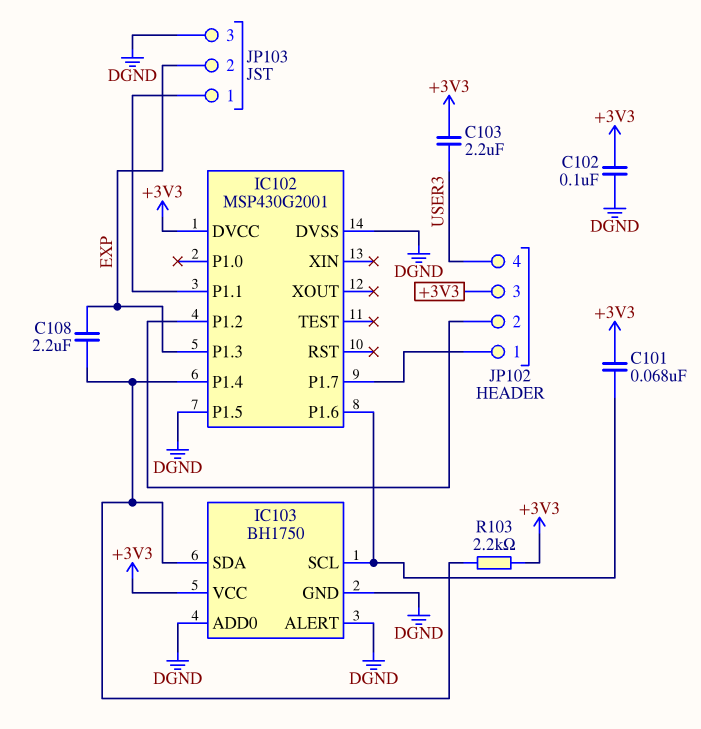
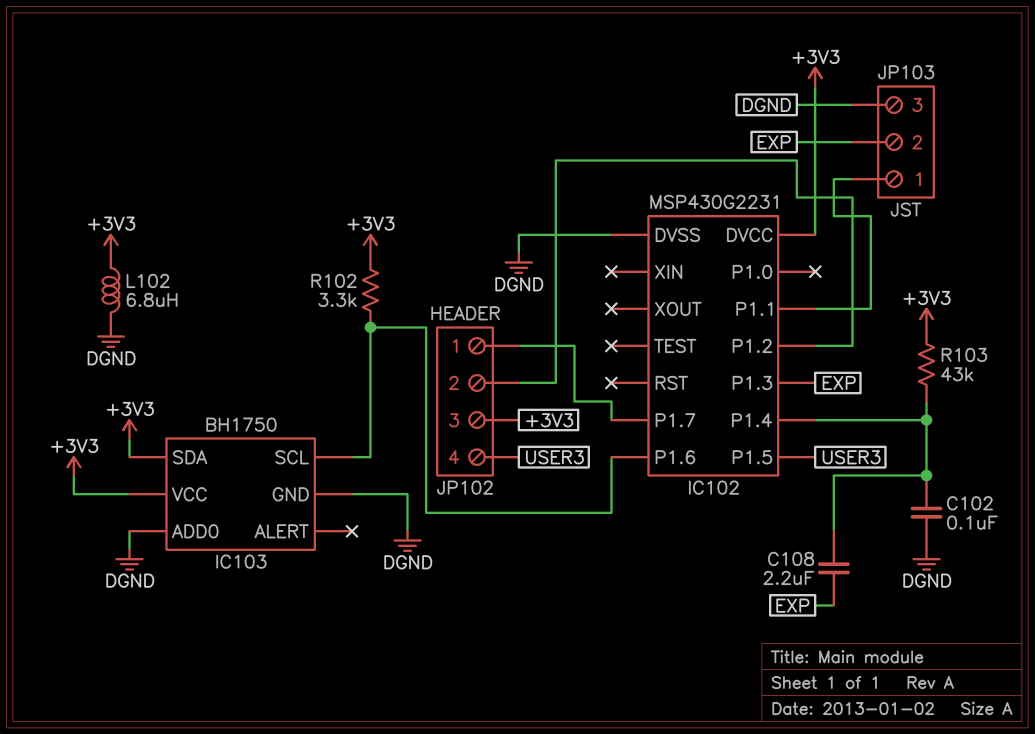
C101: 68nF (+3V3, IC102/P1.6) -> none
C102: 100nF (+3V3, DGND) -> 100nF (DGND, IC102/P1.4)
C103: 2.2uF (+3V3, USER3) -> none
IC102: MSP430G2001 -> MSP430G2231
IC102 pin P1.5: DGND -> USER3
IC103 pin ALERT: DGND -> none
IC103 pin SDA: IC102/P1.4 -> +3V3
L102: none -> 6.8uH (+3V3, DGND)
R102: none -> 3.3k (+3V3, IC102/P1.6)
R103: 2.2k (+3V3, IC102/P1.4) -> 43k (+3V3, IC102/P1.4)

